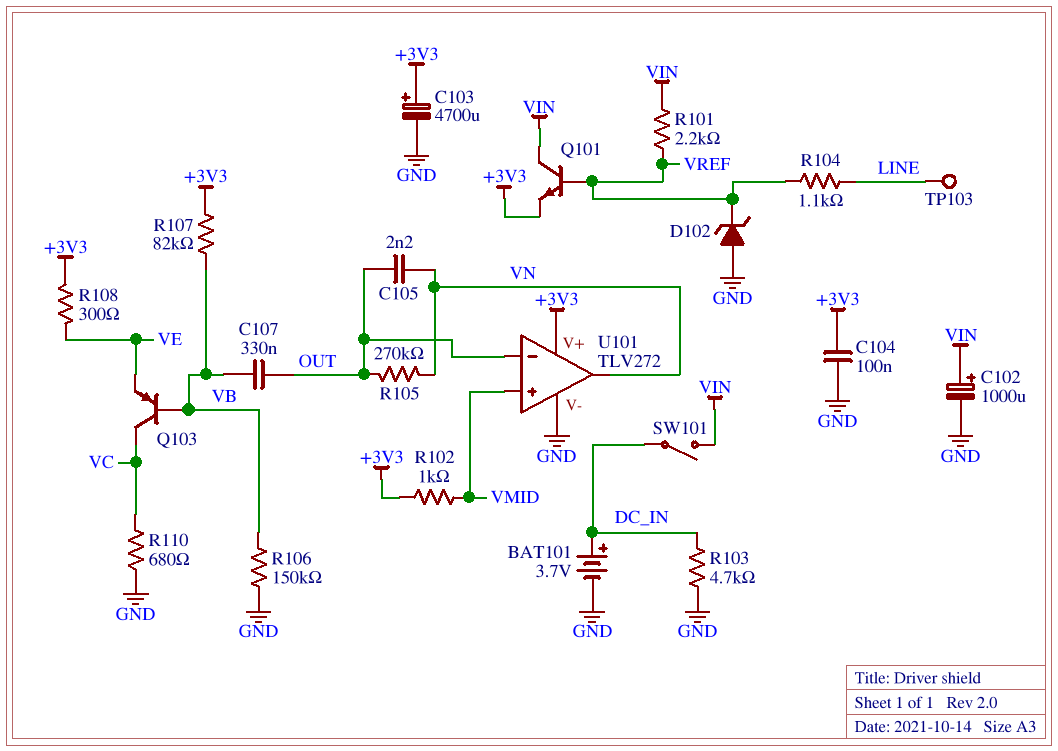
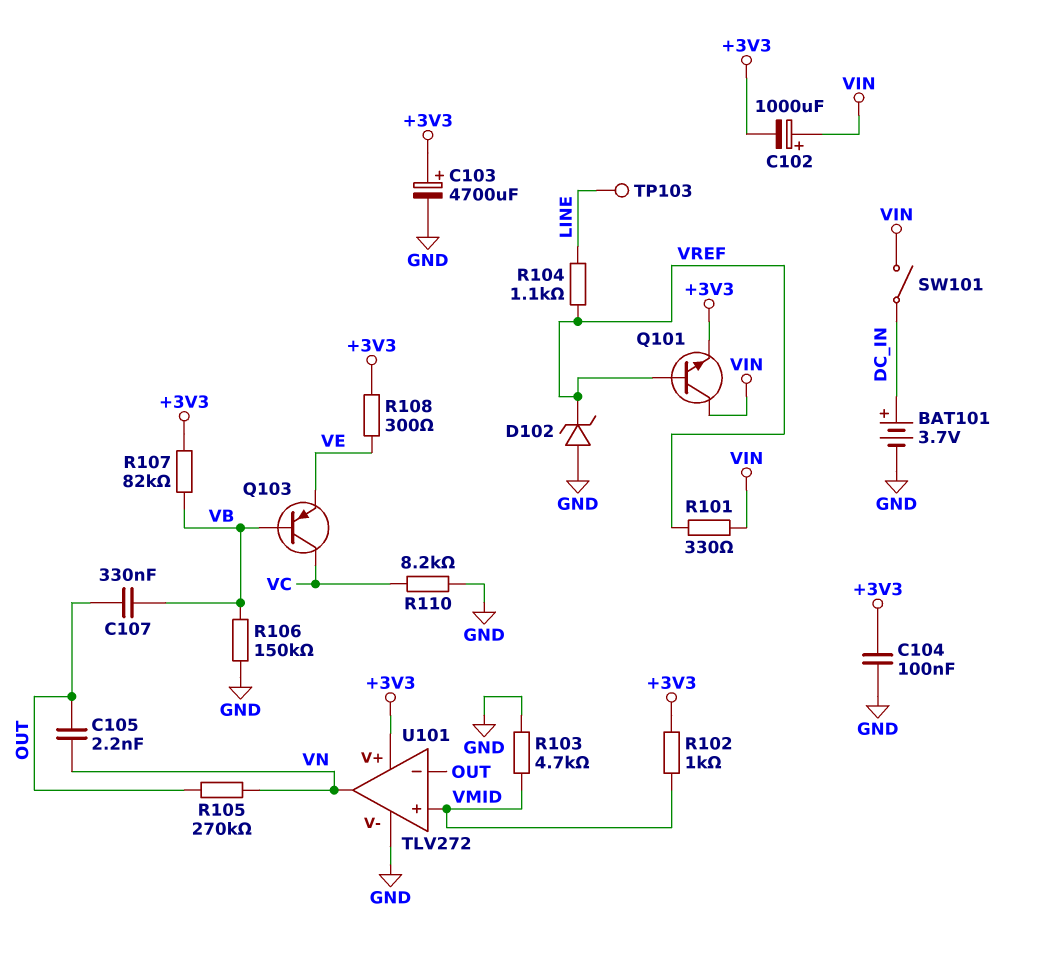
C102: 1000uF (plus VIN, minus GND) -> 1000uF (plus VIN, minus +3V3)
R101: 2.2k (VIN, VREF) -> 330 (VIN, VREF)
R103: 4.7k (DC_IN, GND) -> 4.7k (GND, VMID)
R110: 680 (GND, VC) -> 8.2k (GND, VC)

